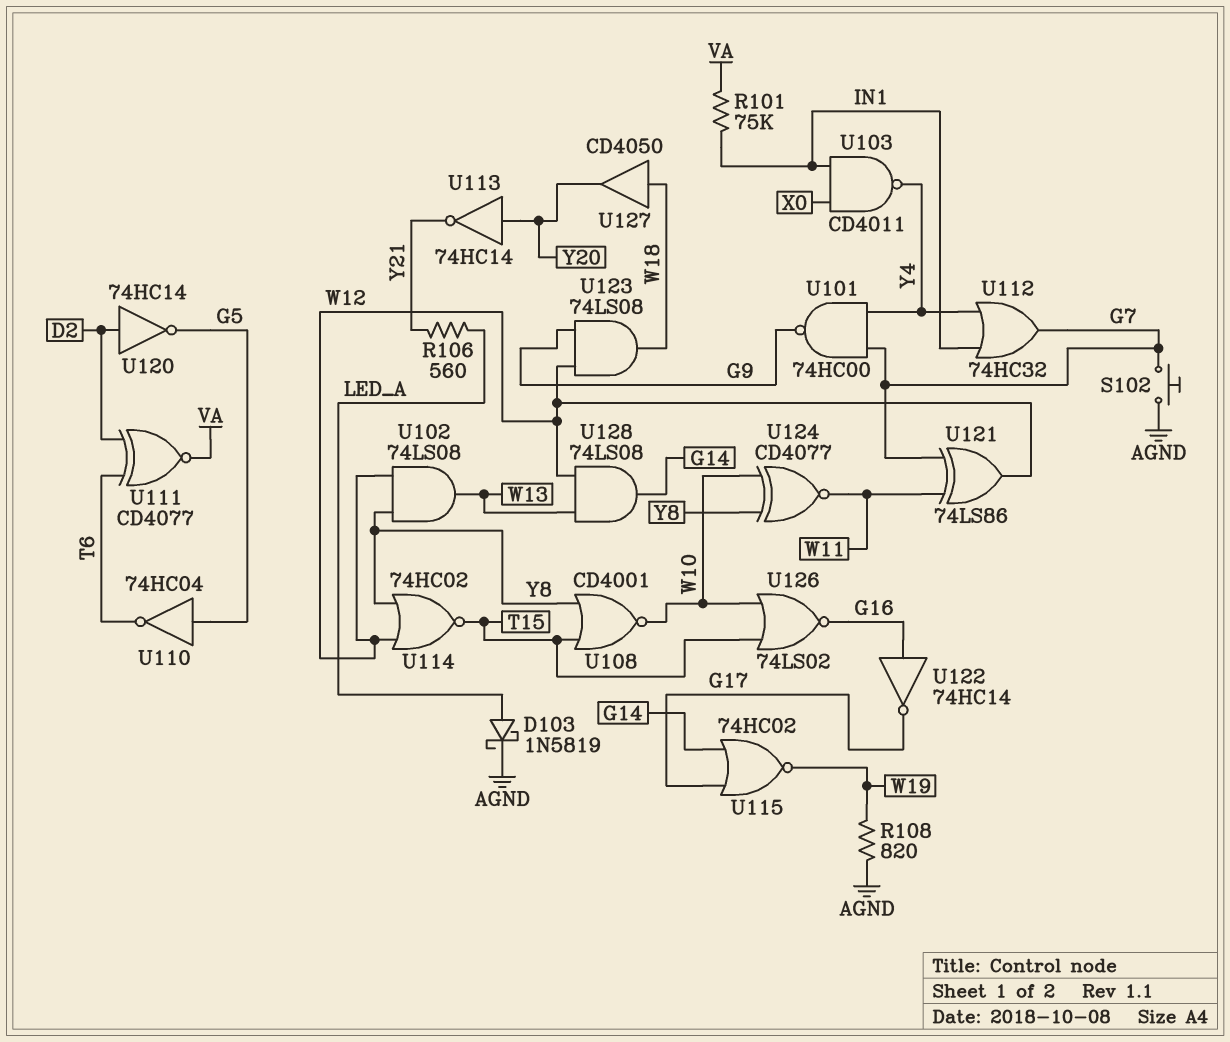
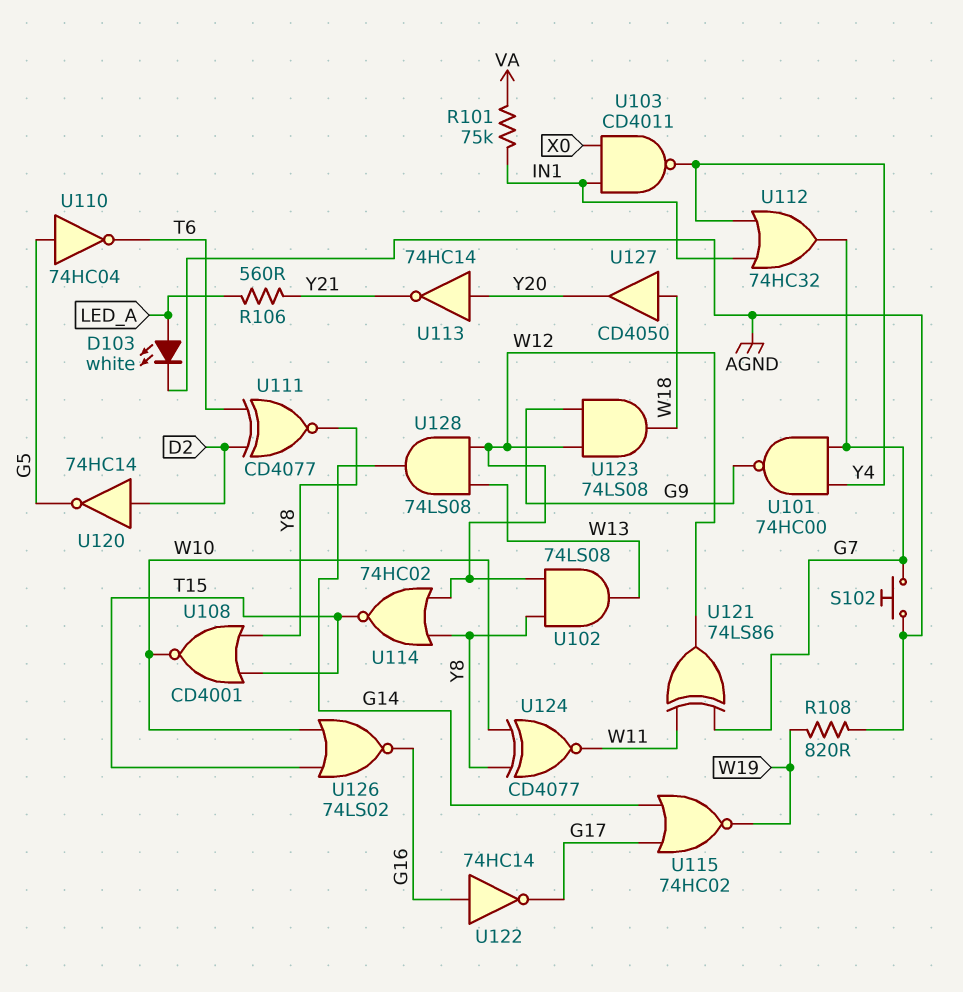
D103: schottky 1N5819 (A LED_A, K AGND) -> LED white (A LED_A, K AGND)
U111: XNOR CD4077 (in D2, in T6, out VA) -> XNOR CD4077 (in D2, in T6, out Y8)

